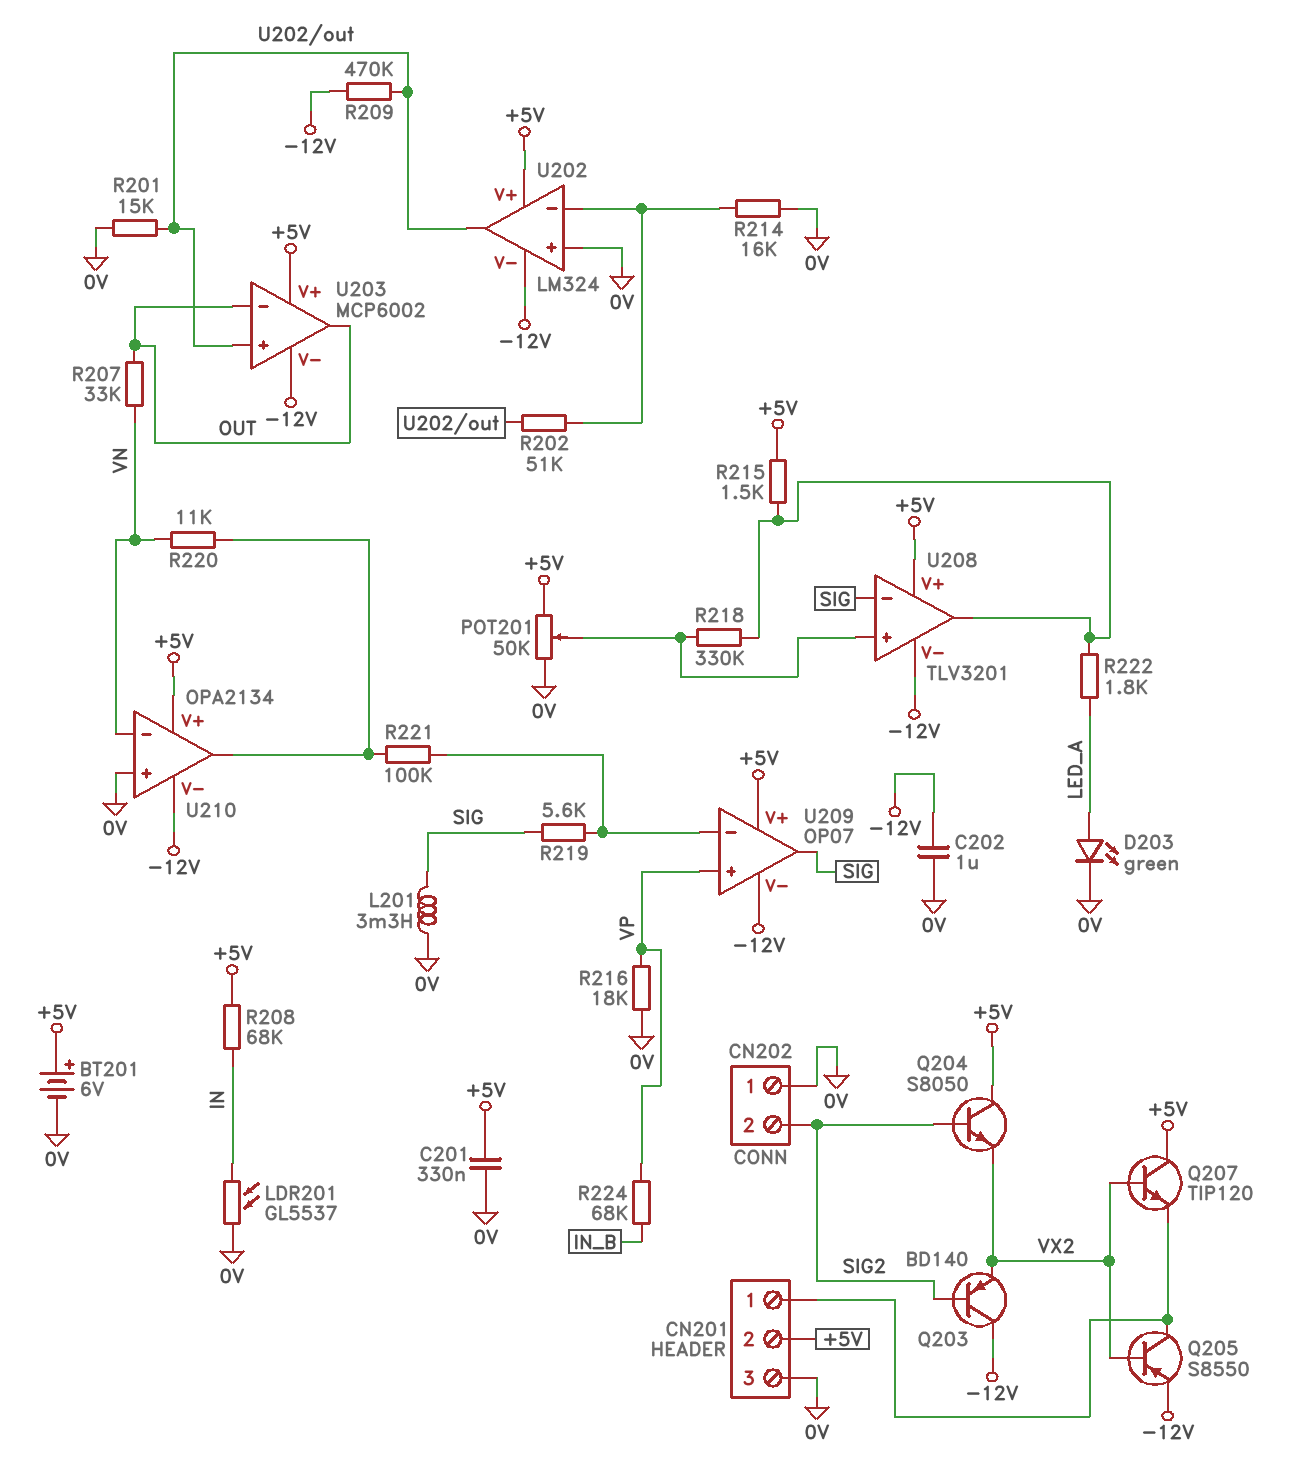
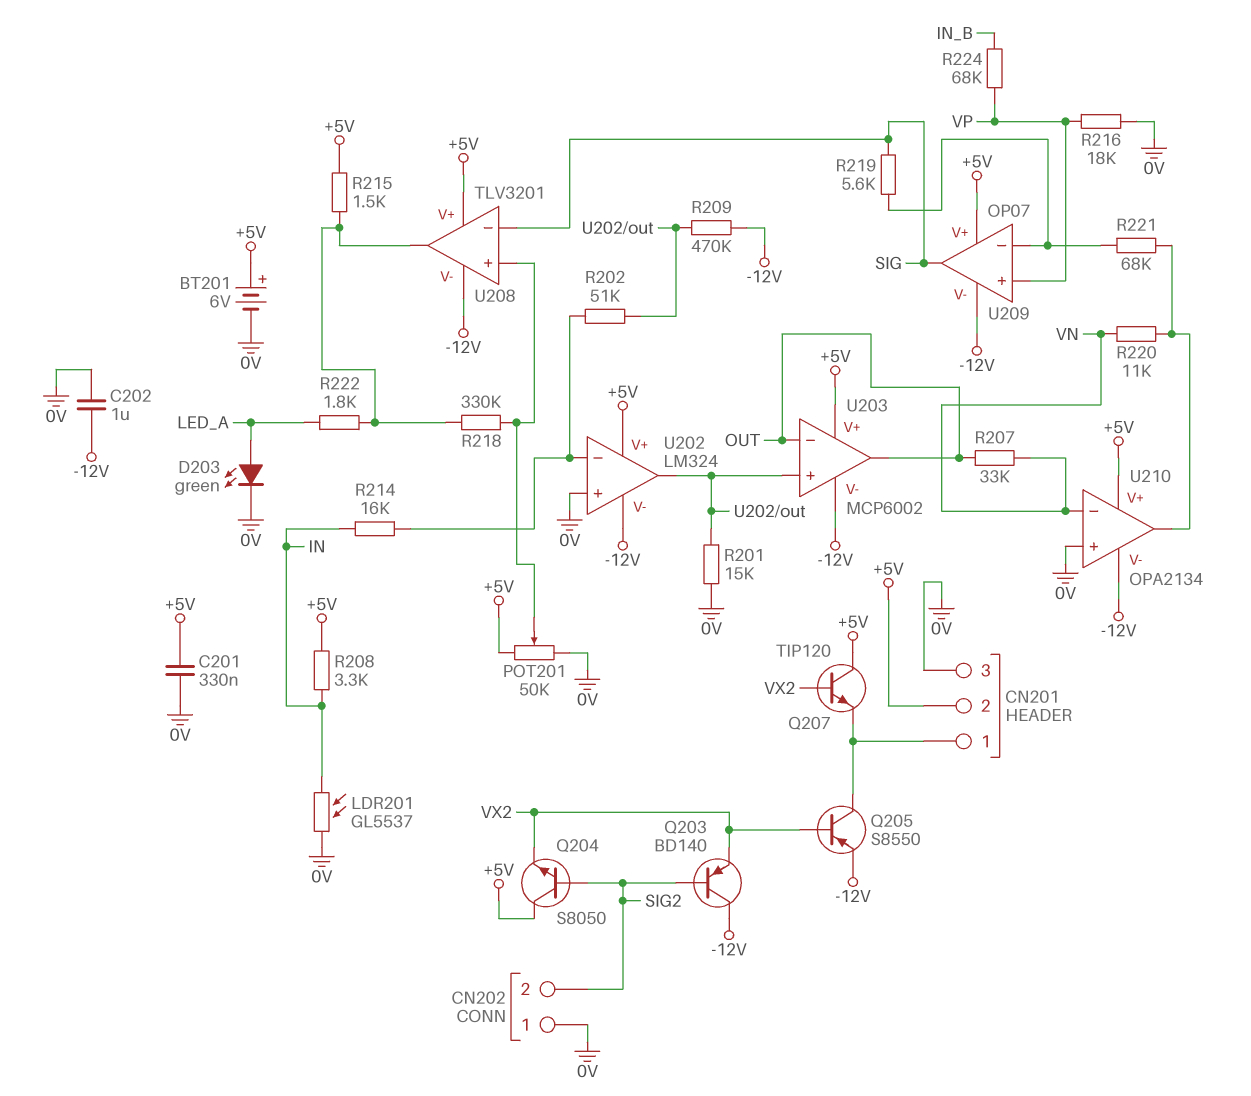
L201: 3.3mH (0V, SIG) -> none
R208: 68k (+5V, IN) -> 3.3k (+5V, IN)
R214: 16k (0V, U202/in-) -> 16k (IN, U202/in-)
R221: 100k (U209/in-, U210/out) -> 68k (U209/in-, U210/out)

